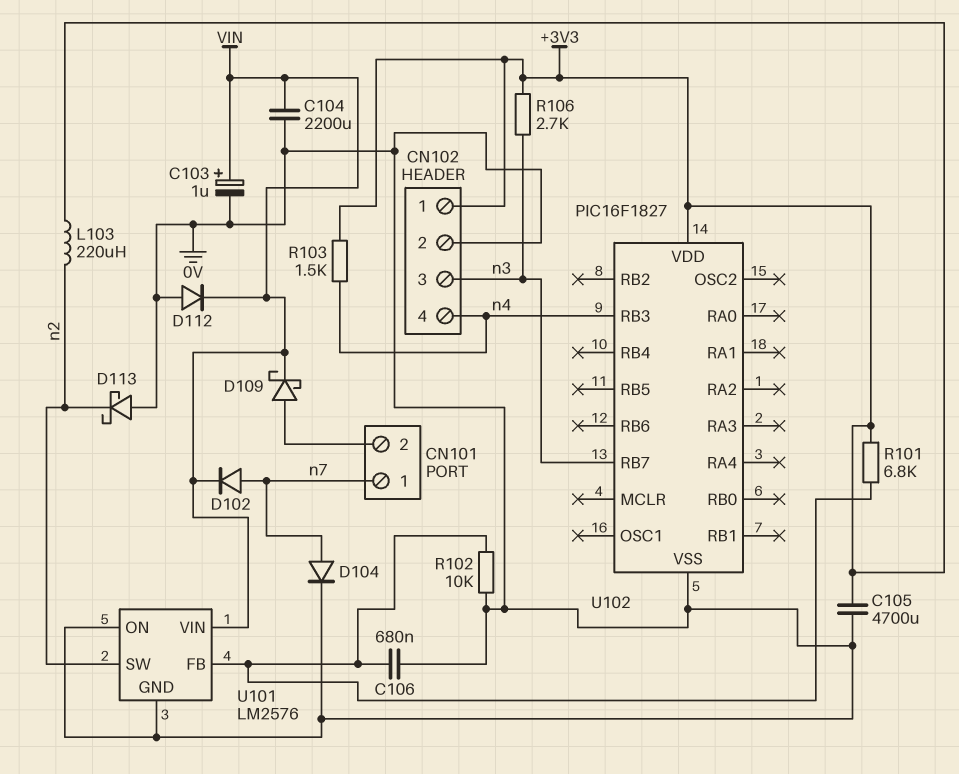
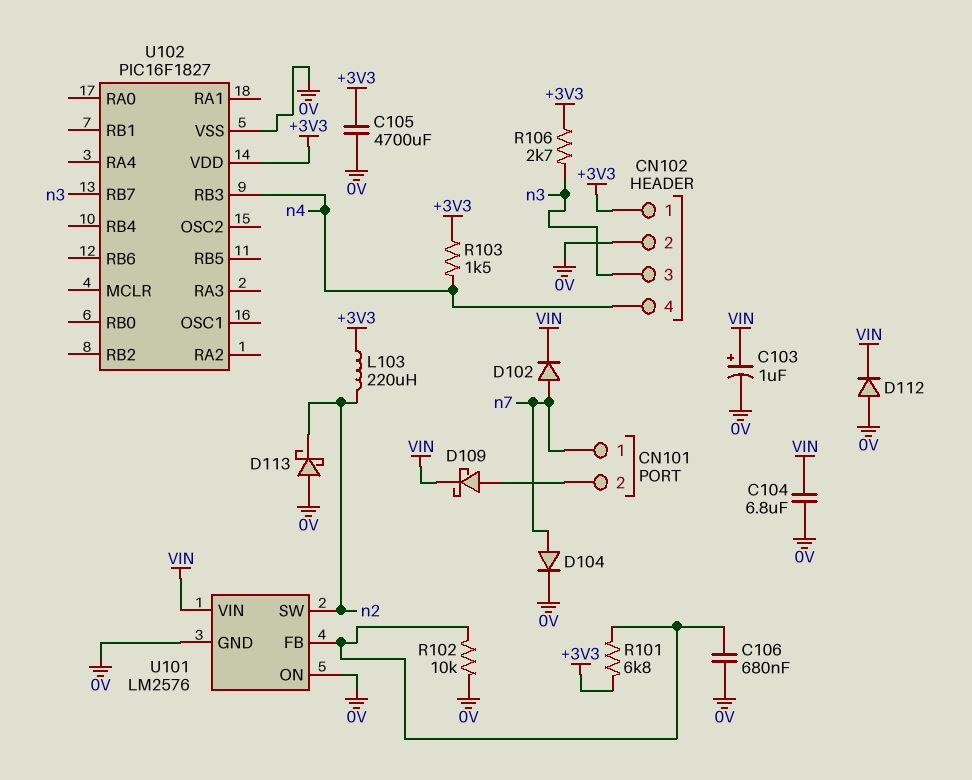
C104: 2200uF (0V, VIN) -> 6.8uF (0V, VIN)

